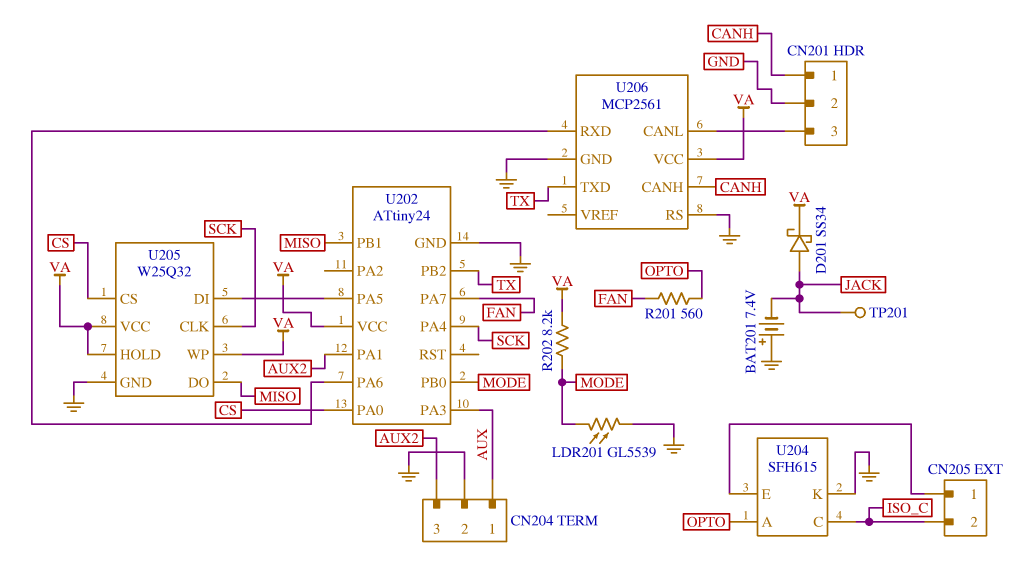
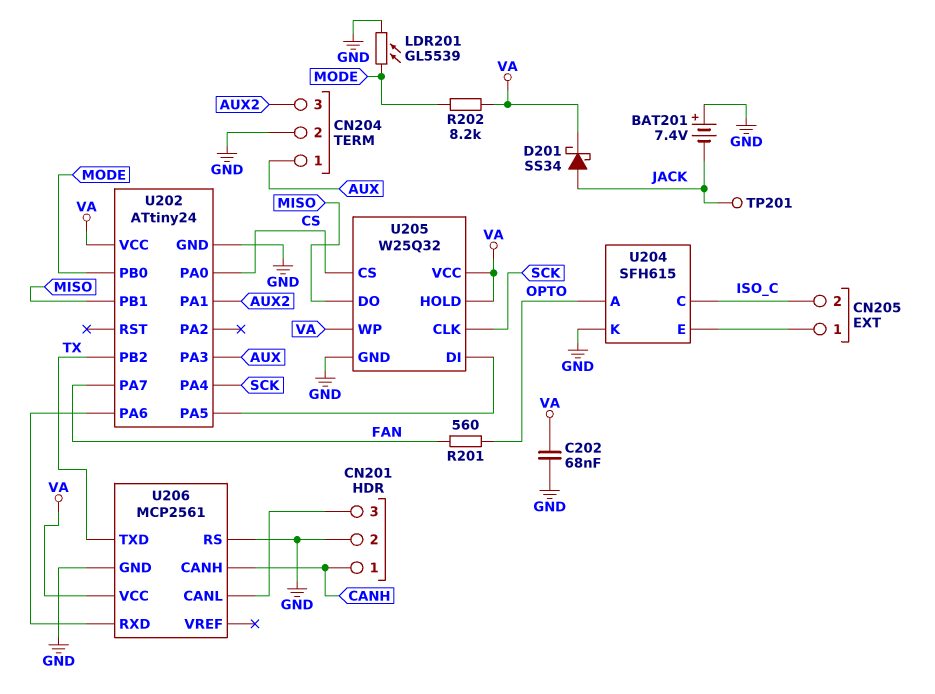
C202: none -> 68nF (GND, VA)

